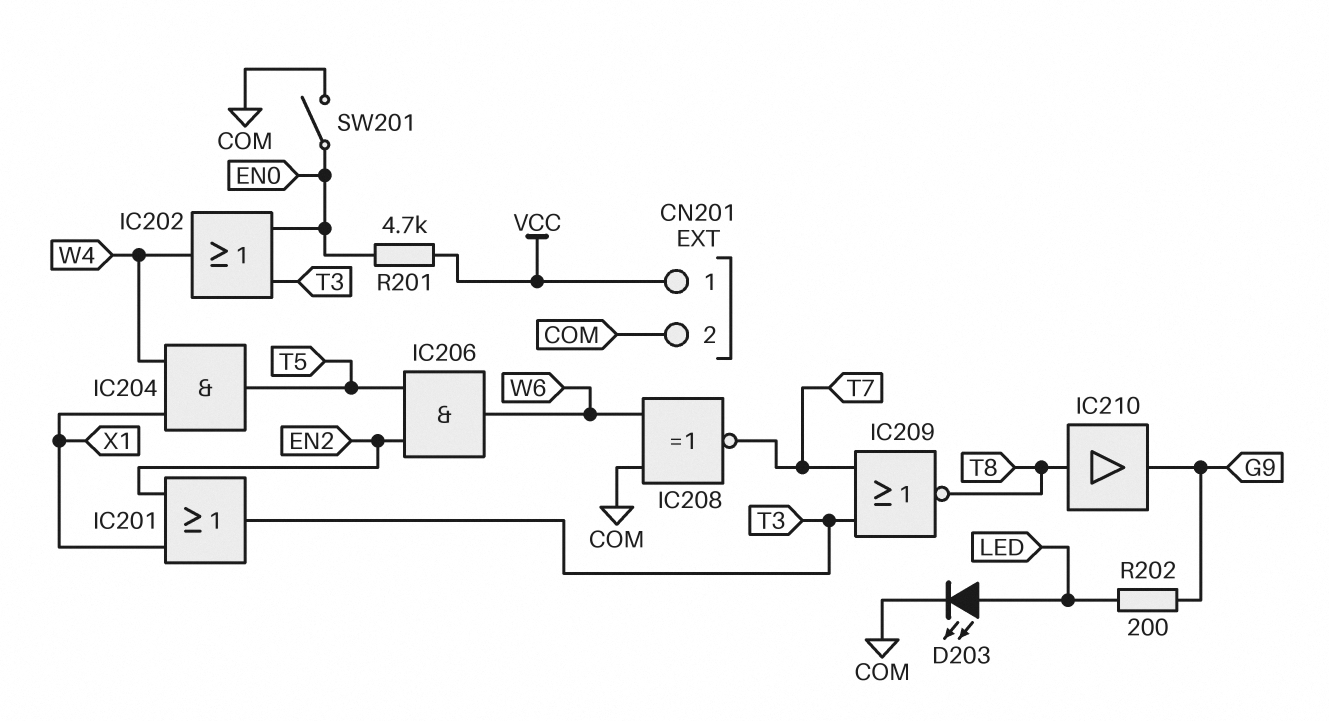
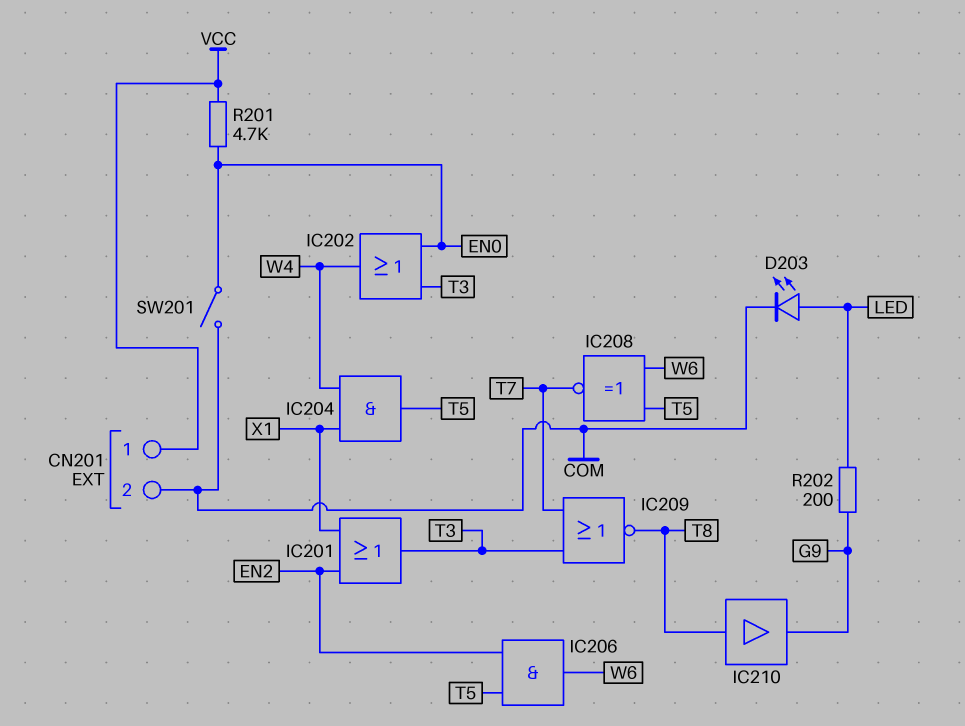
IC208: XNOR (in COM, in W6, out T7) -> XNOR (in T5, in W6, out T7)

